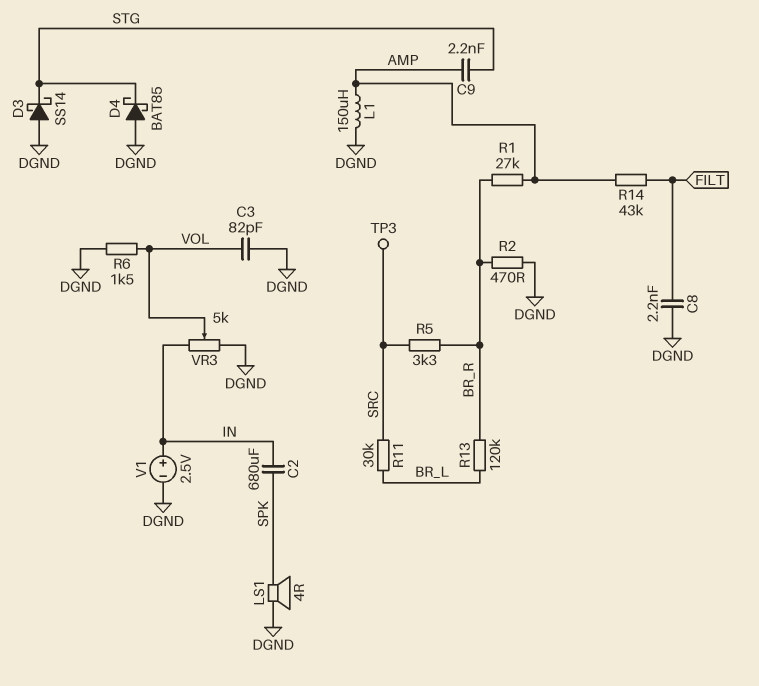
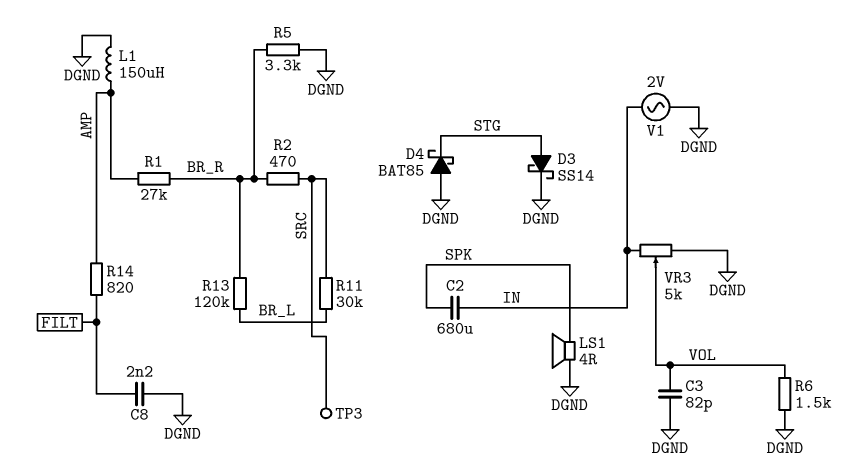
C9: 2.2nF (AMP, STG) -> none
D3: schottky SS14 (A DGND, K STG) -> schottky SS14 (A STG, K DGND)
R2: 470 (BR_R, DGND) -> 470 (BR_R, SRC)
R5: 3.3k (BR_R, SRC) -> 3.3k (BR_R, DGND)
R14: 43k (AMP, FILT) -> 820 (AMP, FILT)
V1: 2.5V (plus IN, minus DGND) -> AC 2V (DGND, IN)

